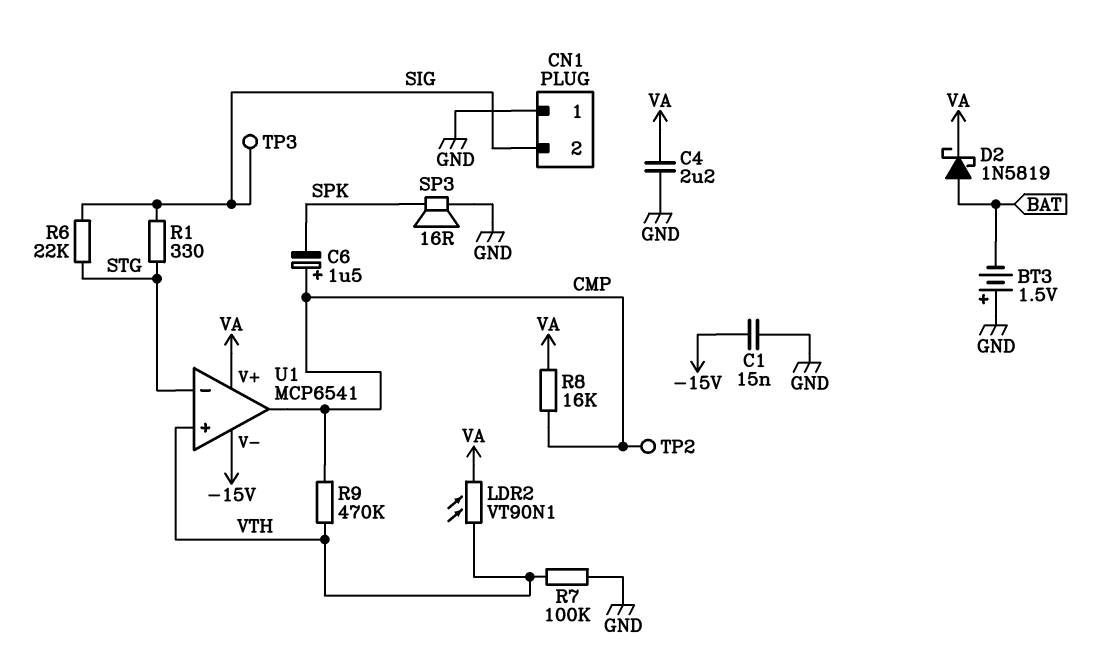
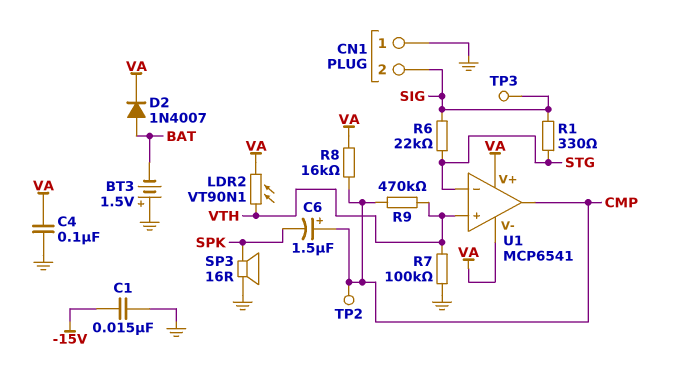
C4: 2.2uF (GND, VA) -> 100nF (GND, VA)
D2: schottky 1N5819 (A BAT, K VA) -> diode 1N4007 (A BAT, K VA)
U1 pin V-: -15V -> VA

